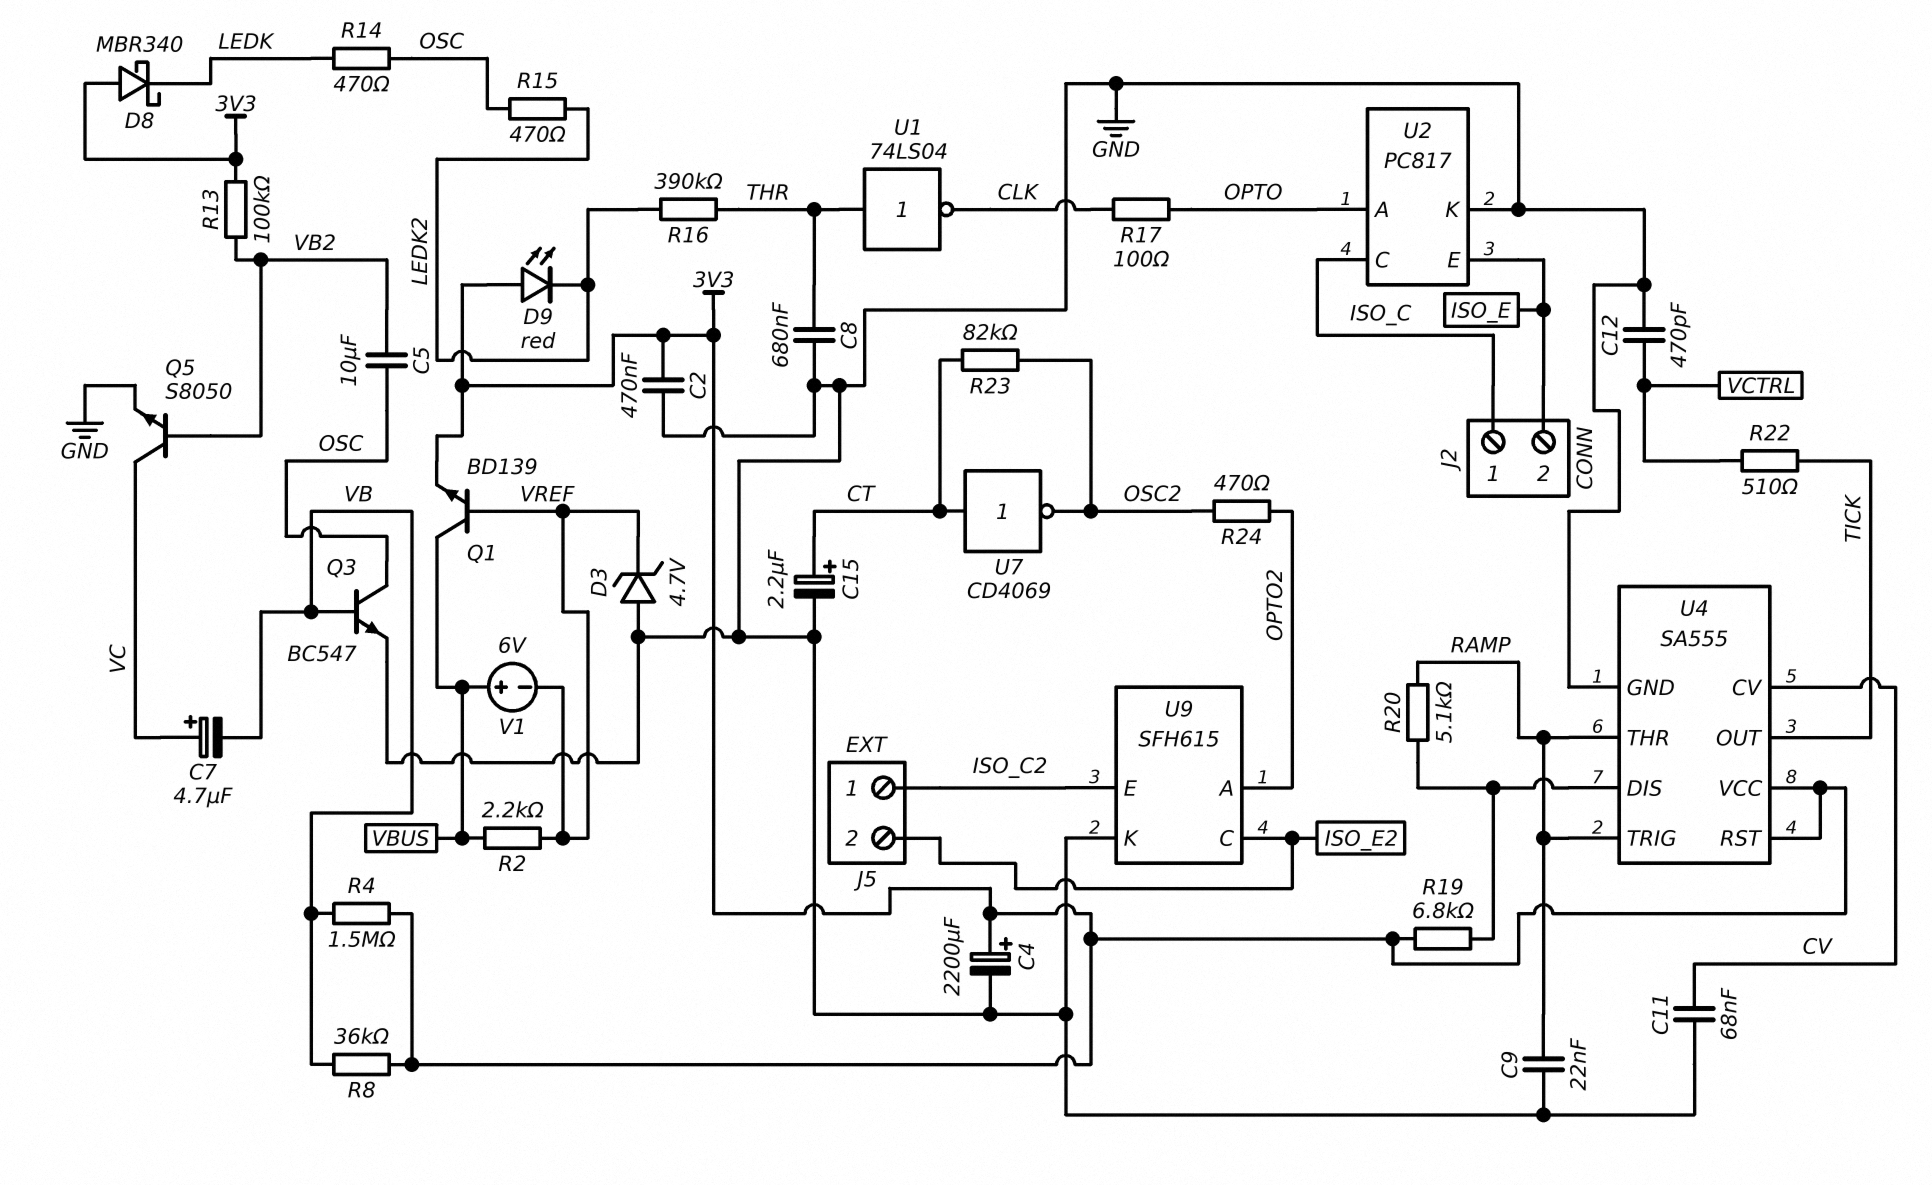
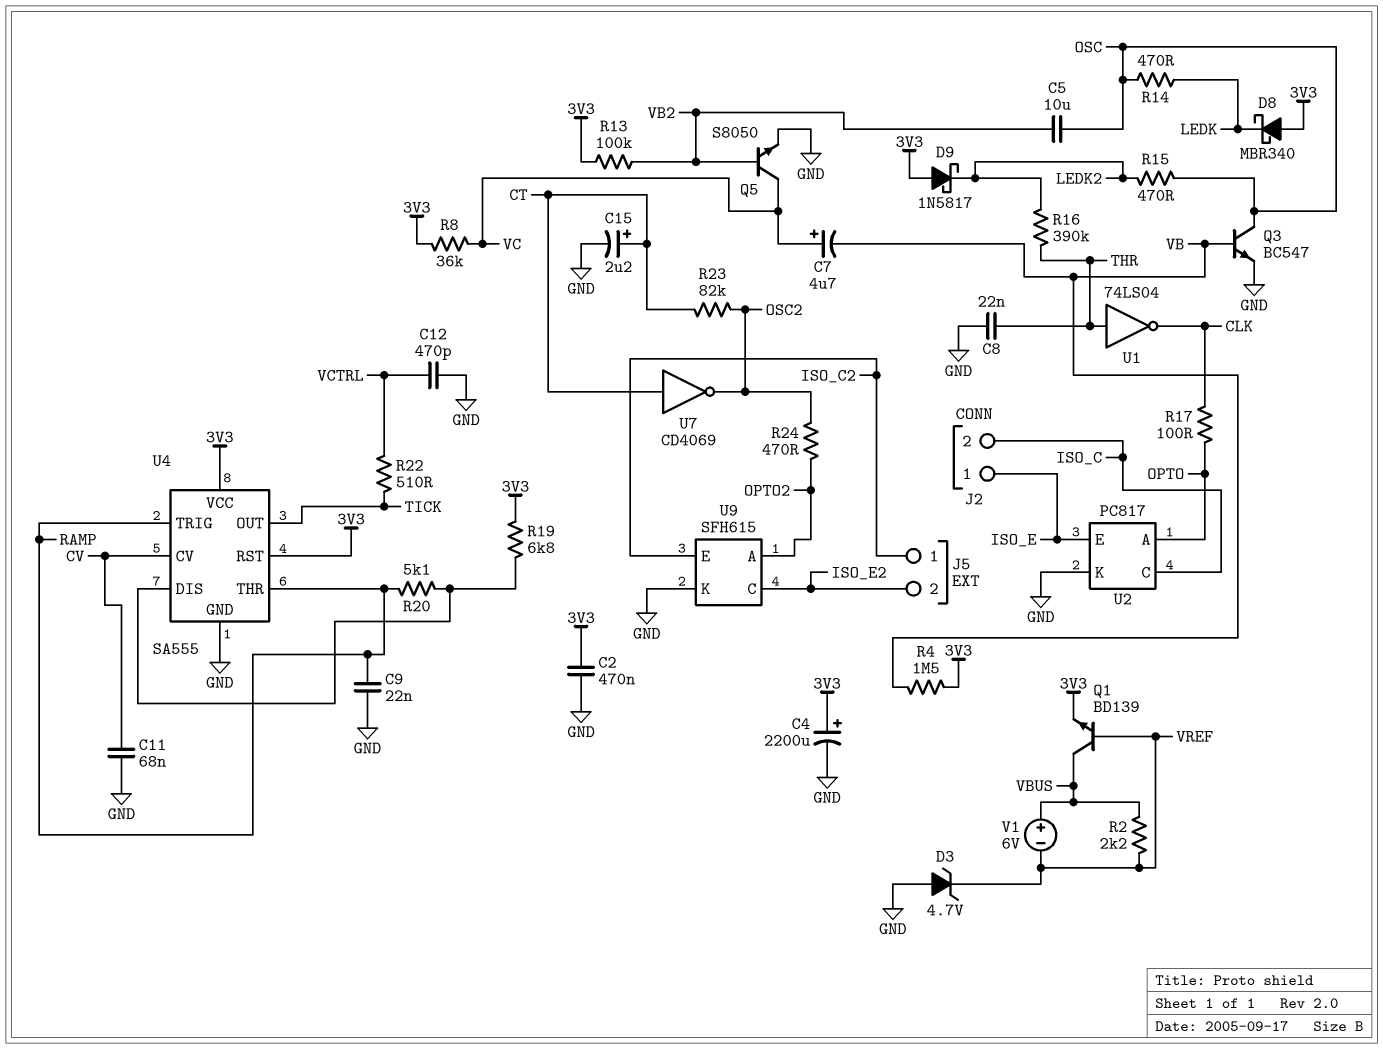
C8: 680nF (GND, THR) -> 22nF (GND, THR)
D9: LED red (A 3V3, K LEDK2) -> schottky 1N5817 (A 3V3, K LEDK2)
J2 pin 1: ISO_C -> ISO_E
J2 pin 2: ISO_E -> ISO_C
R8: 36k (3V3, VB) -> 36k (3V3, VC)

